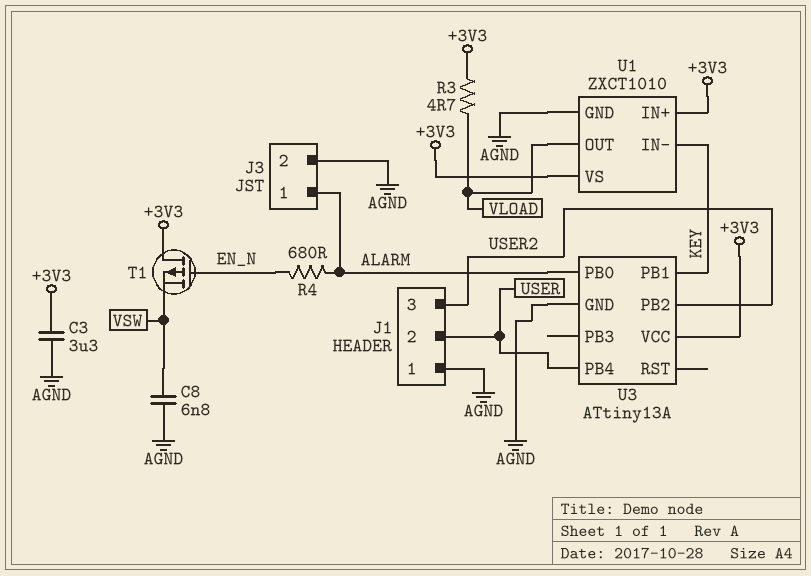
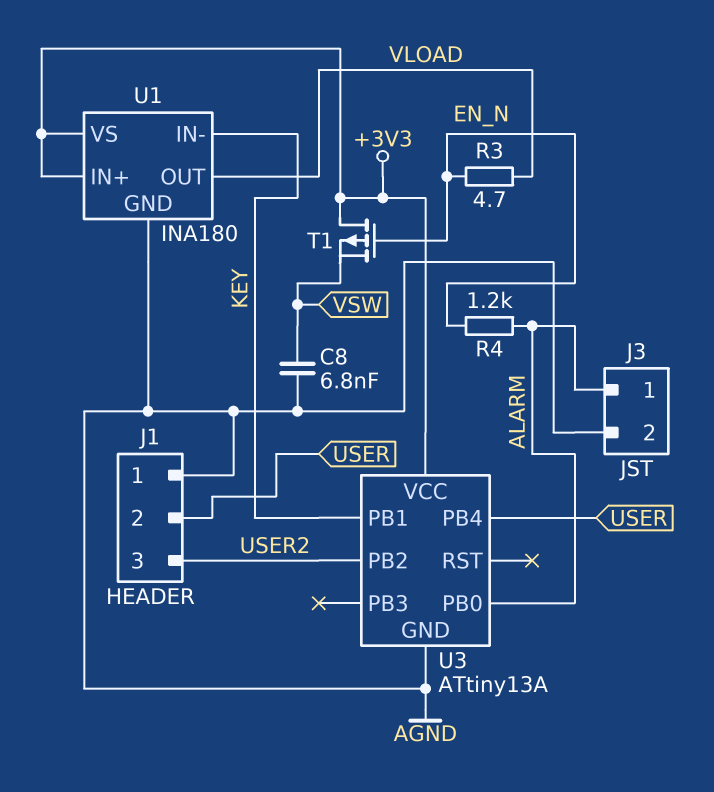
C3: 3.3uF (+3V3, AGND) -> none
R3: 4.7 (+3V3, VLOAD) -> 4.7 (EN_N, VLOAD)
R4: 680 (ALARM, EN_N) -> 1.2k (ALARM, EN_N)
U1: ZXCT1010 -> INA180

